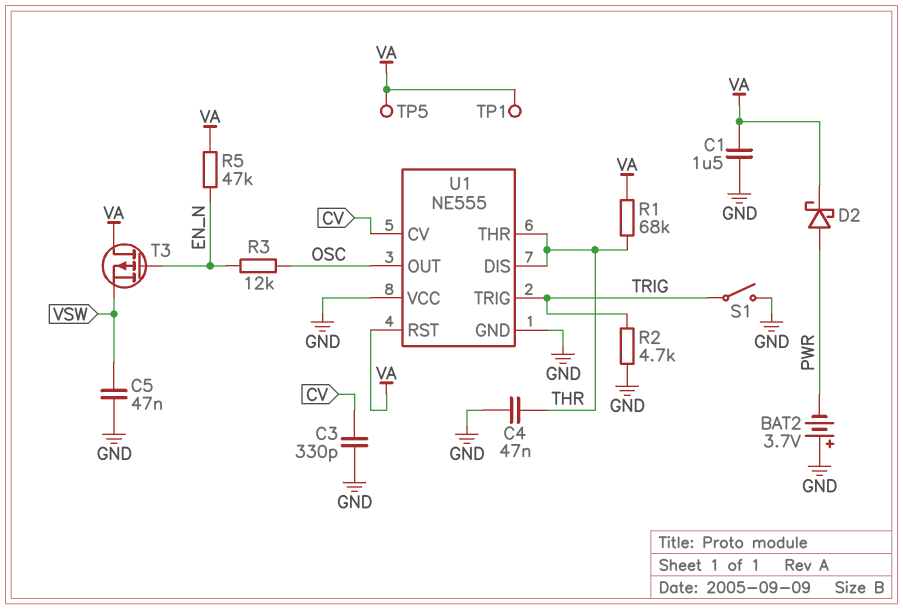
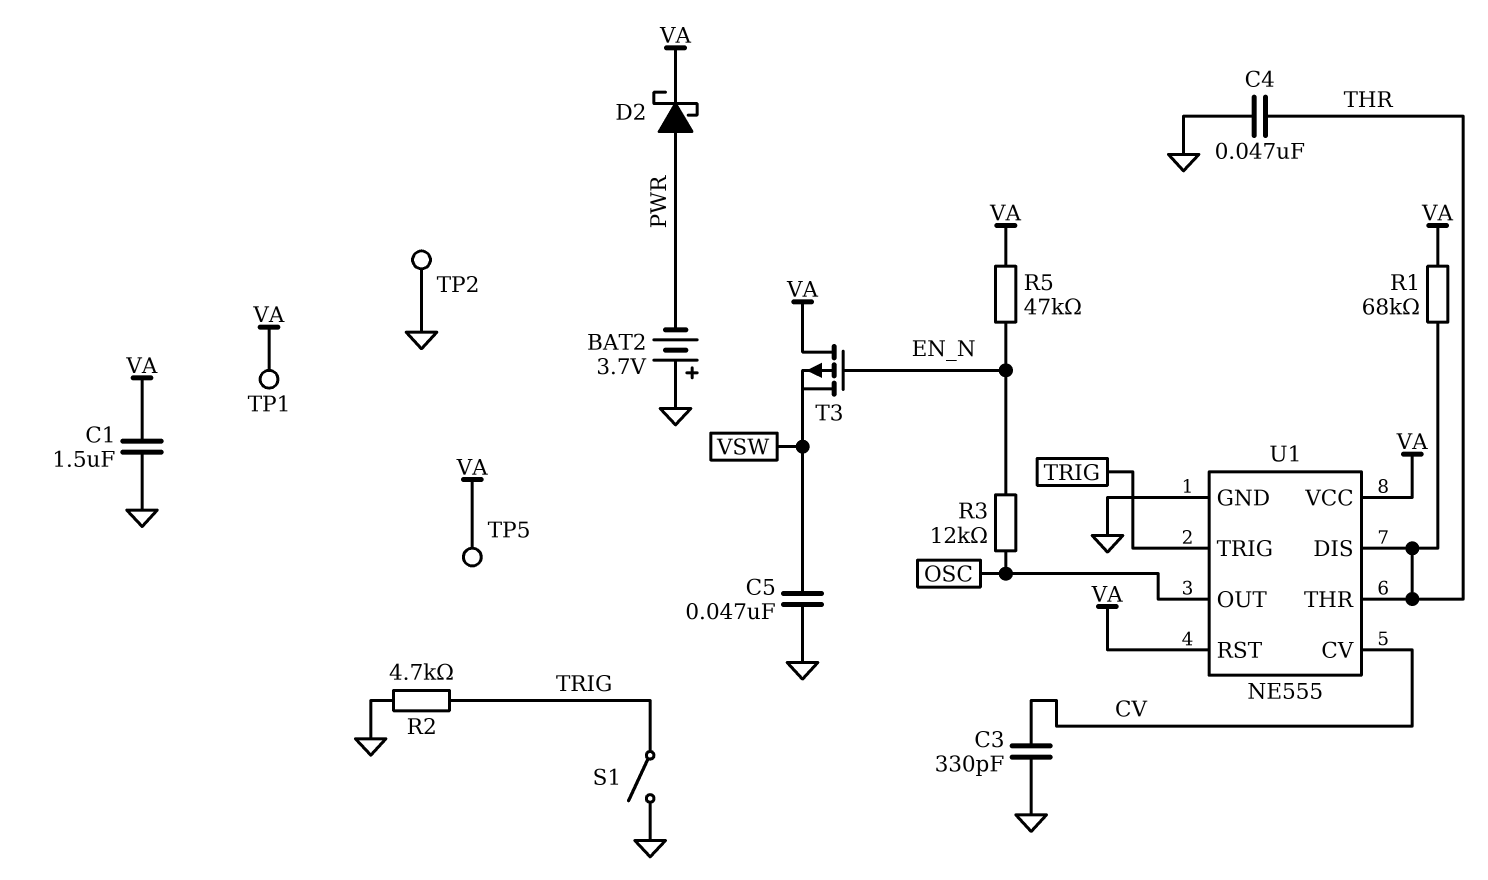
TP2: none -> test point (GND)
U1 pin VCC: GND -> VA

